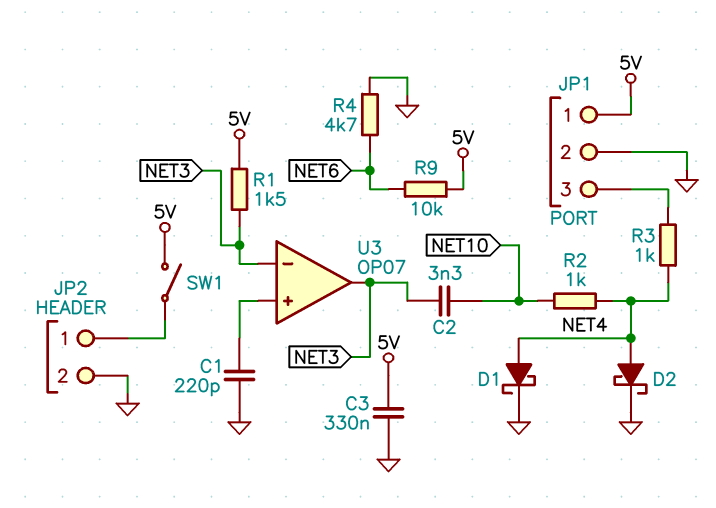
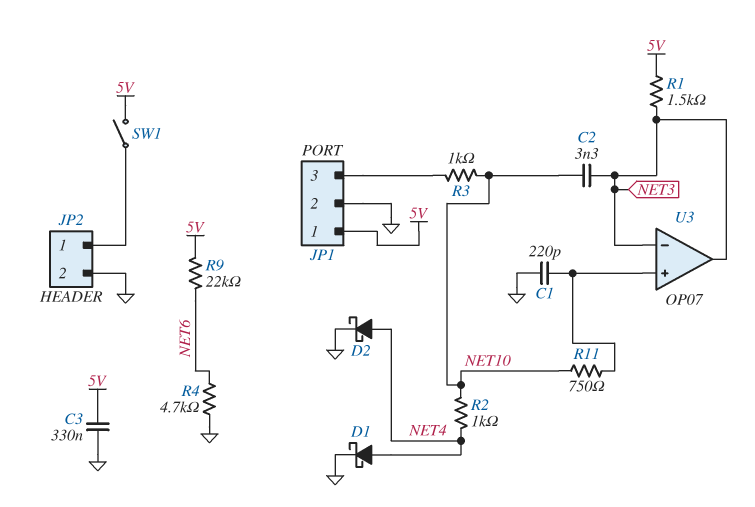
R3: 1k (JP1/3, NET4) -> 1k (JP1/3, NET10)
R9: 10k (5V, NET6) -> 22k (5V, NET6)
R11: none -> 750 (NET10, U3/in+)

